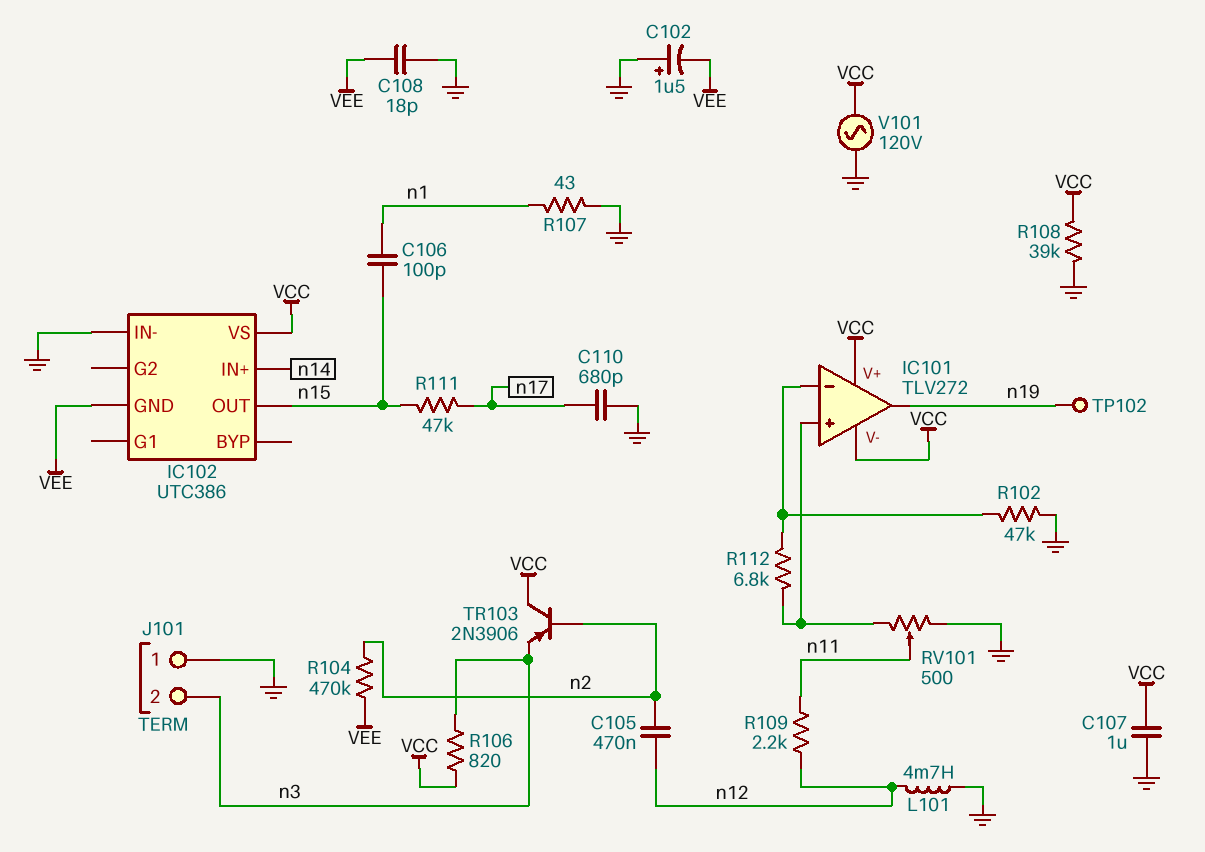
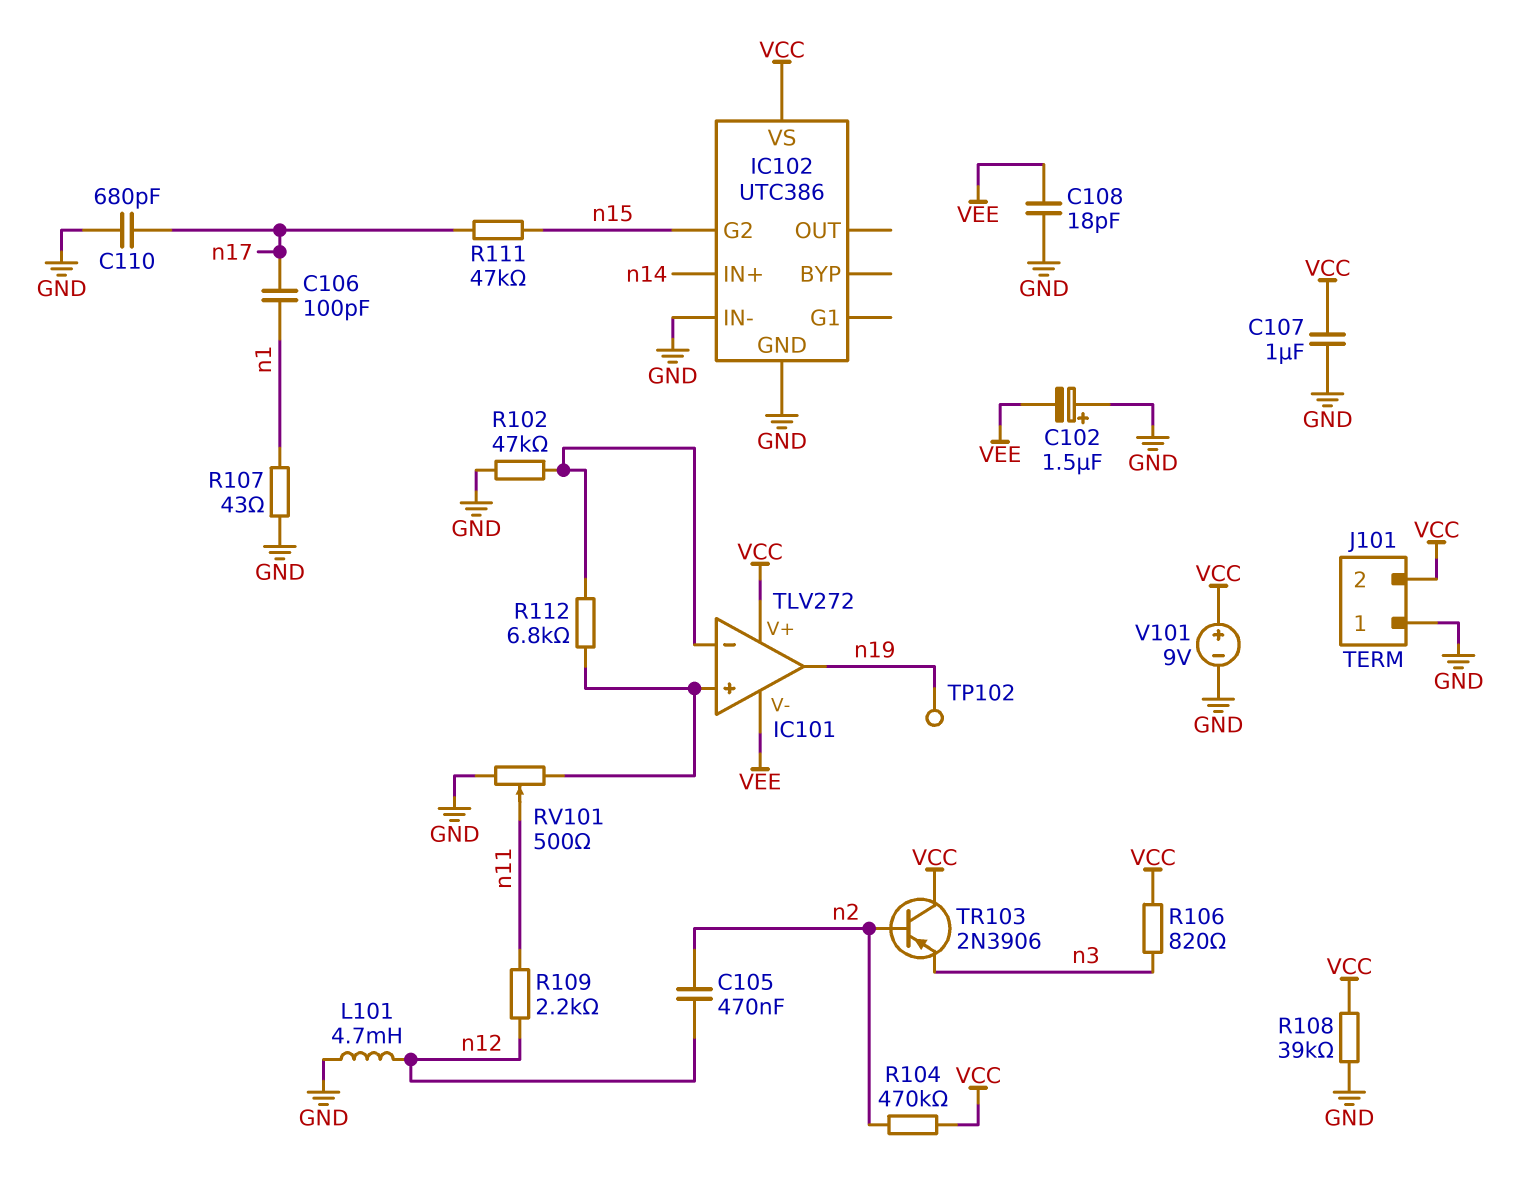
C106: 100pF (n1, n15) -> 100pF (n1, n17)
IC101 pin V-: VCC -> VEE
IC102 pin G2: none -> n15
IC102 pin GND: VEE -> GND
IC102 pin OUT: n15 -> none
J101 pin 2: n3 -> VCC
R104: 470k (VEE, n2) -> 470k (VCC, n2)
V101: AC 120V (GND, VCC) -> 9V (plus VCC, minus GND)

